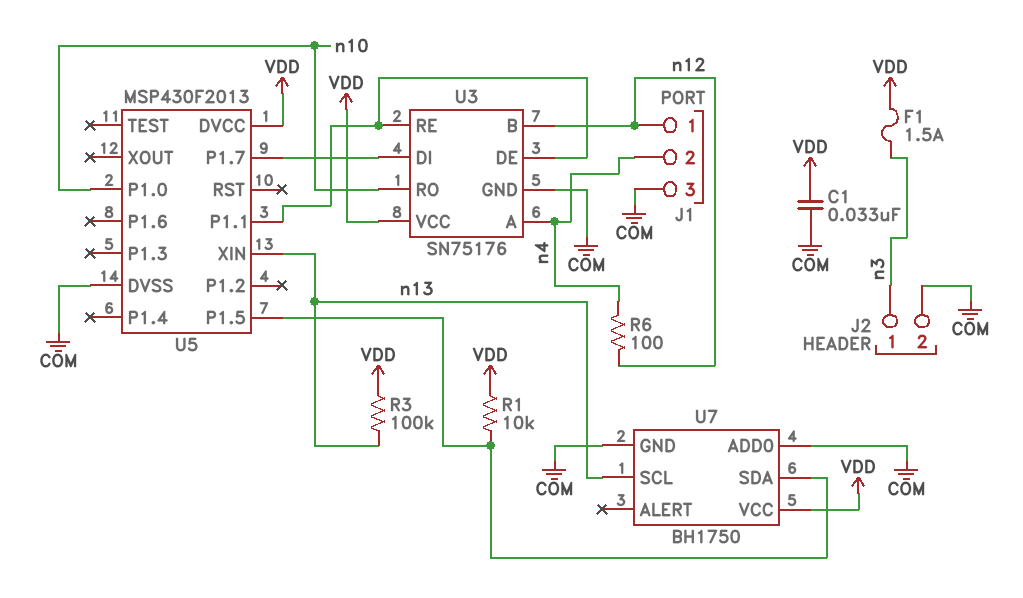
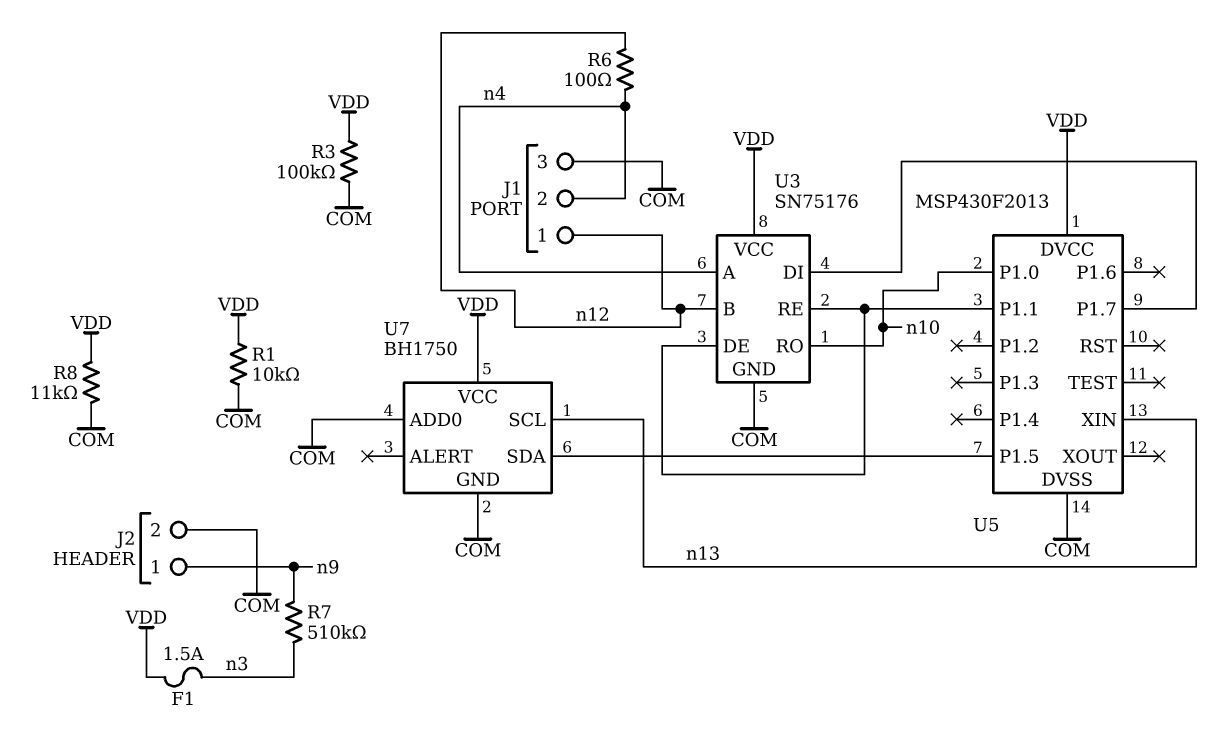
C1: 33nF (COM, VDD) -> none
J2 pin 1: n3 -> n9
R1: 10k (U5/P1.5, VDD) -> 10k (COM, VDD)
R3: 100k (VDD, n13) -> 100k (COM, VDD)
R7: none -> 510k (n3, n9)
R8: none -> 11k (COM, VDD)

